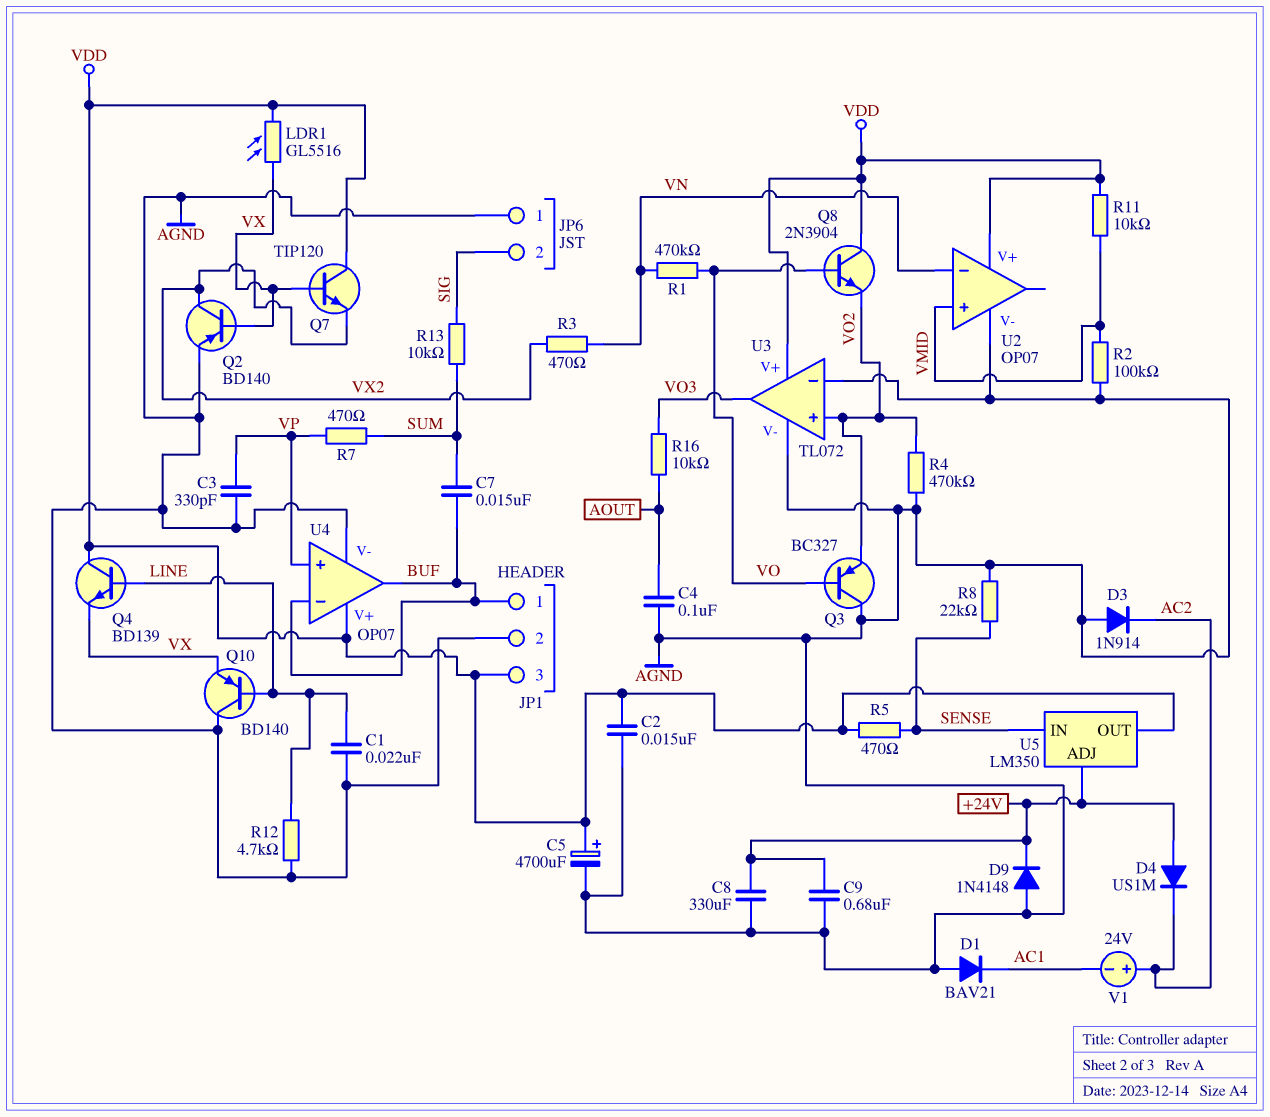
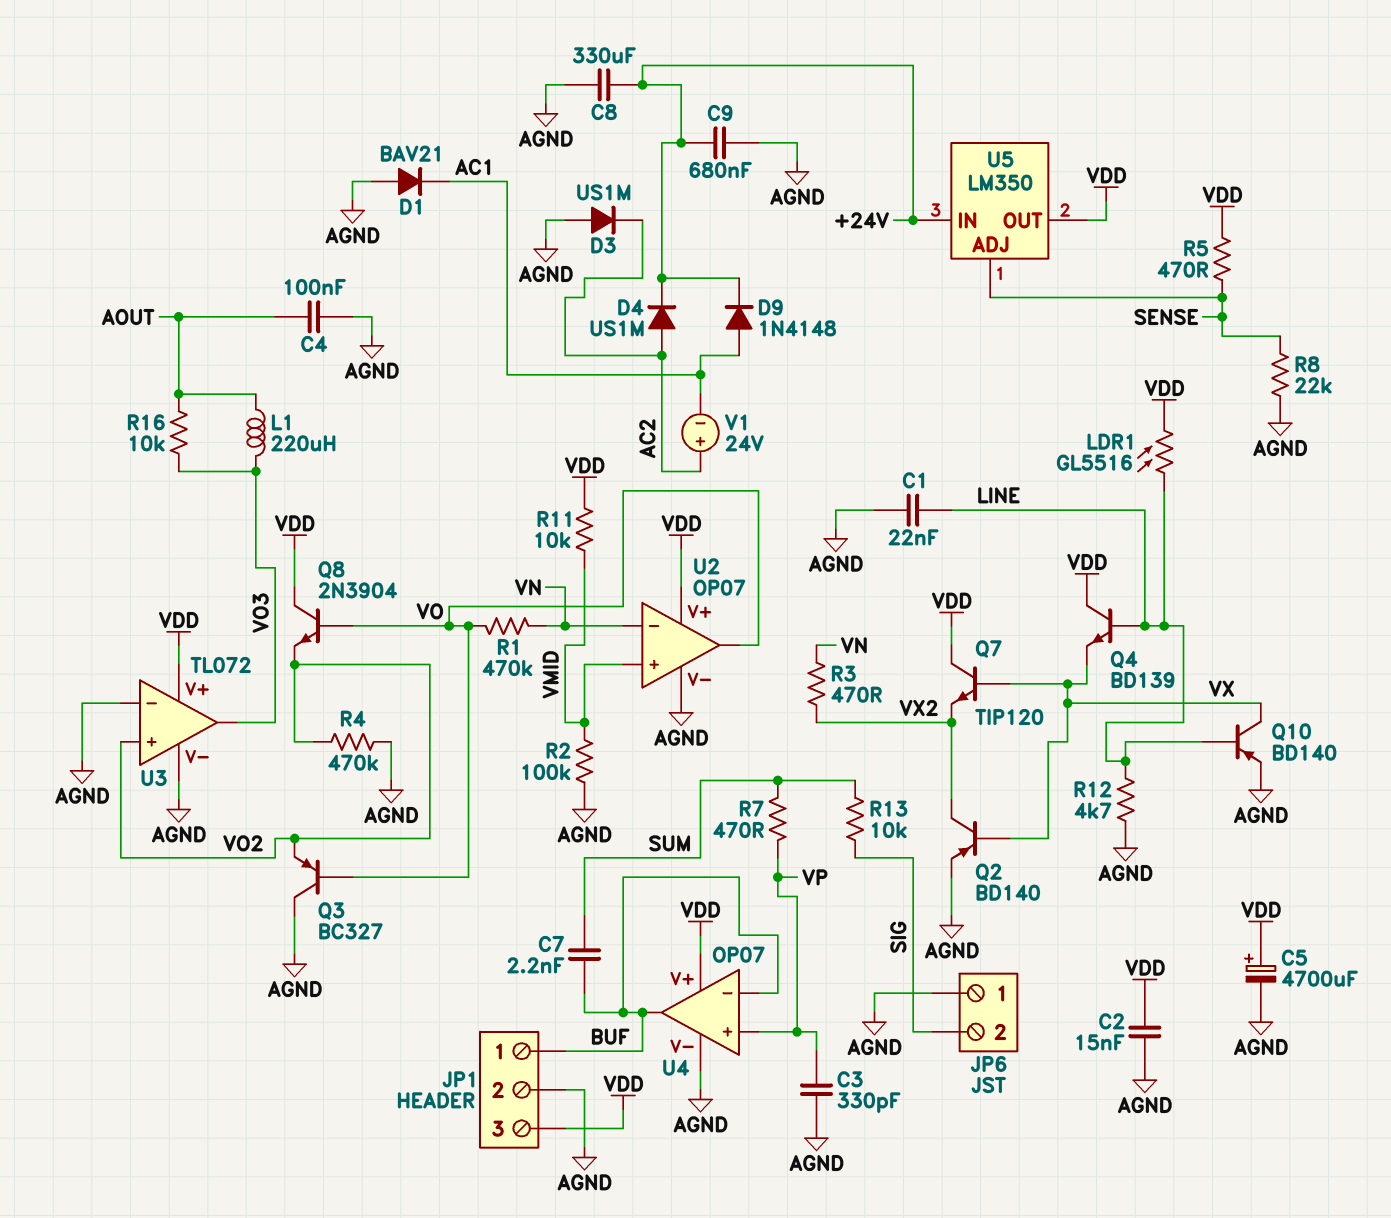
C7: 15nF (BUF, SUM) -> 2.2nF (BUF, SUM)
D3: diode 1N914 (A AGND, K AC2) -> diode US1M (A AGND, K AC2)
D4: diode US1M (A +24V, K AC2) -> diode US1M (A AC2, K +24V)
D9: diode 1N4148 (A AGND, K +24V) -> diode 1N4148 (A AC1, K +24V)
L1: none -> 220uH (AOUT, VO3)
LDR1: GL5516 (VDD, VX) -> GL5516 (LINE, VDD)
Q10: PNP BD140 (B LINE, C AGND, E VX) -> PNP BD140 (B LINE, C VX, E AGND)
U2 pin out: none -> VO
U5 pin ADJ: +24V -> SENSE
U5 pin IN: SENSE -> +24V

